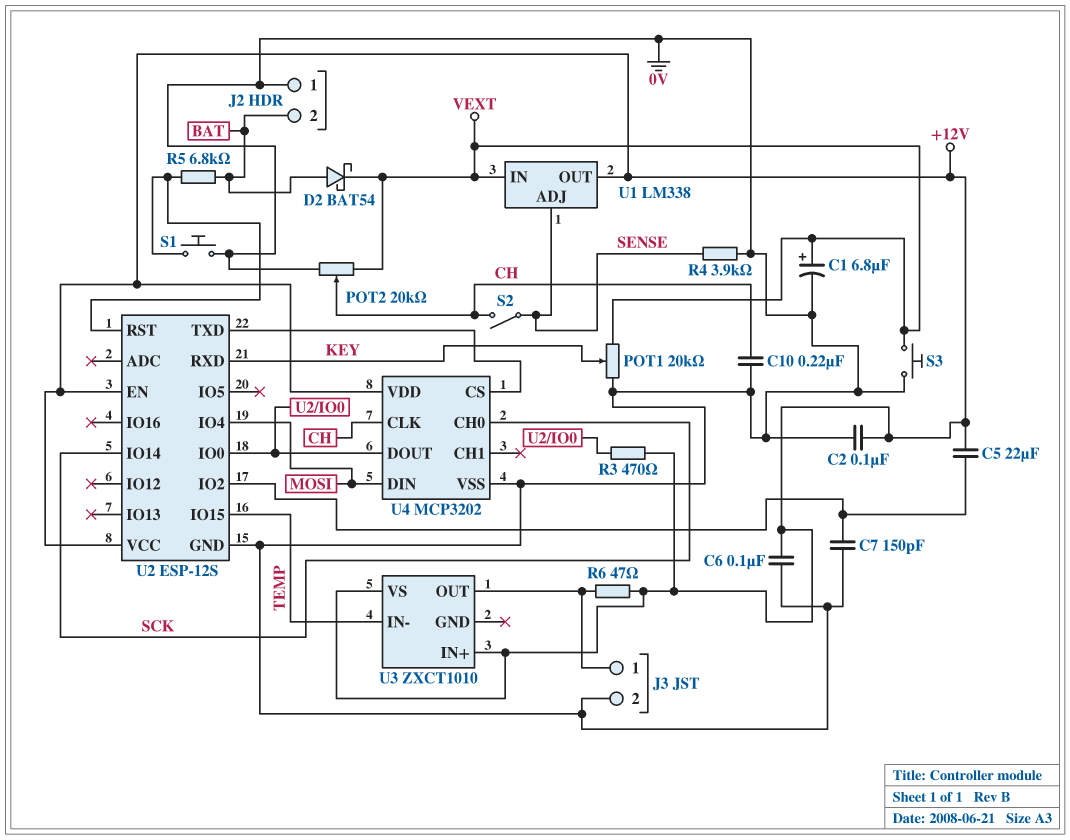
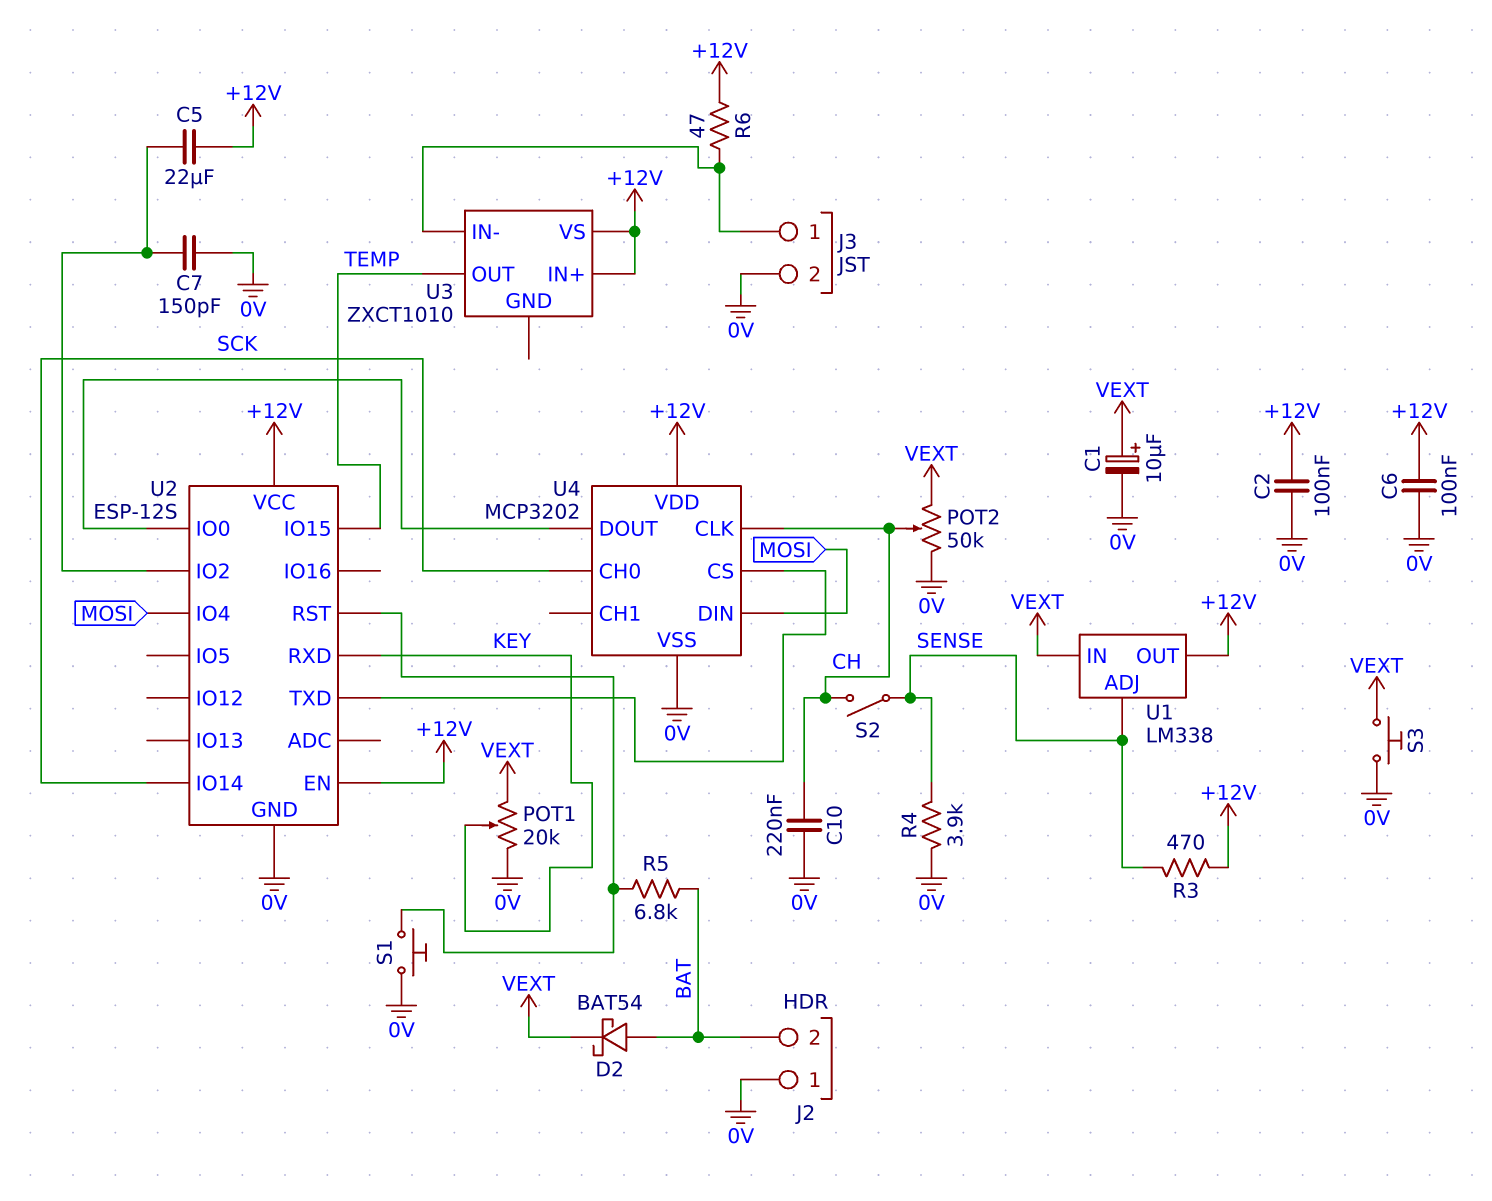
C1: 6.8uF (plus VEXT, minus 0V) -> 10uF (plus VEXT, minus 0V)
POT2: 20k (0V, VEXT, wiper CH) -> 50k (0V, VEXT, wiper CH)
R3: 470 (+12V, U2/IO0) -> 470 (+12V, SENSE)
U3 pin IN-: TEMP -> J3/1
U3 pin OUT: J3/1 -> TEMP

